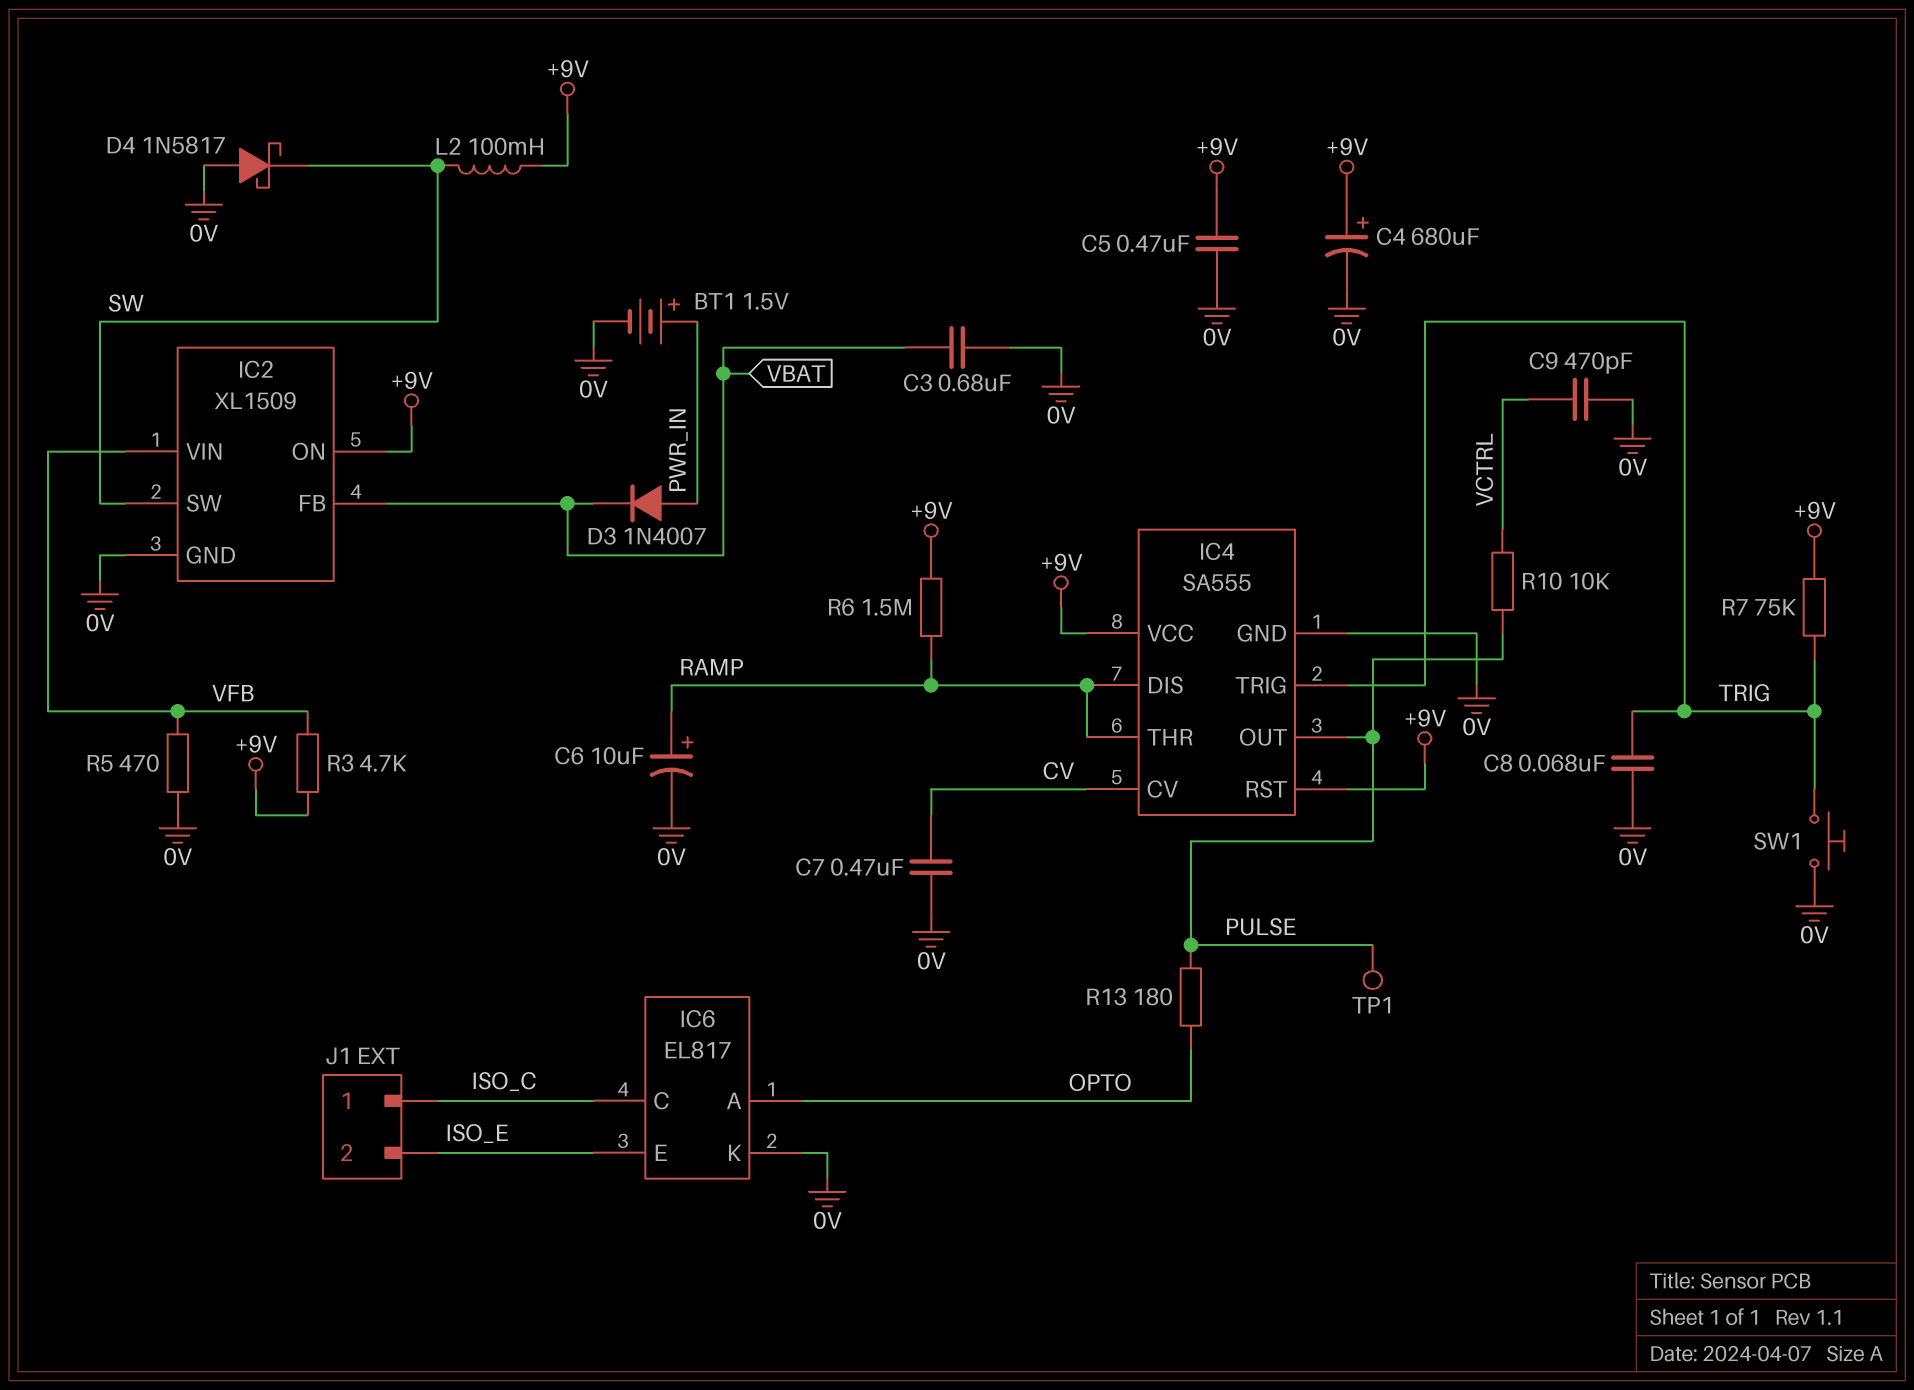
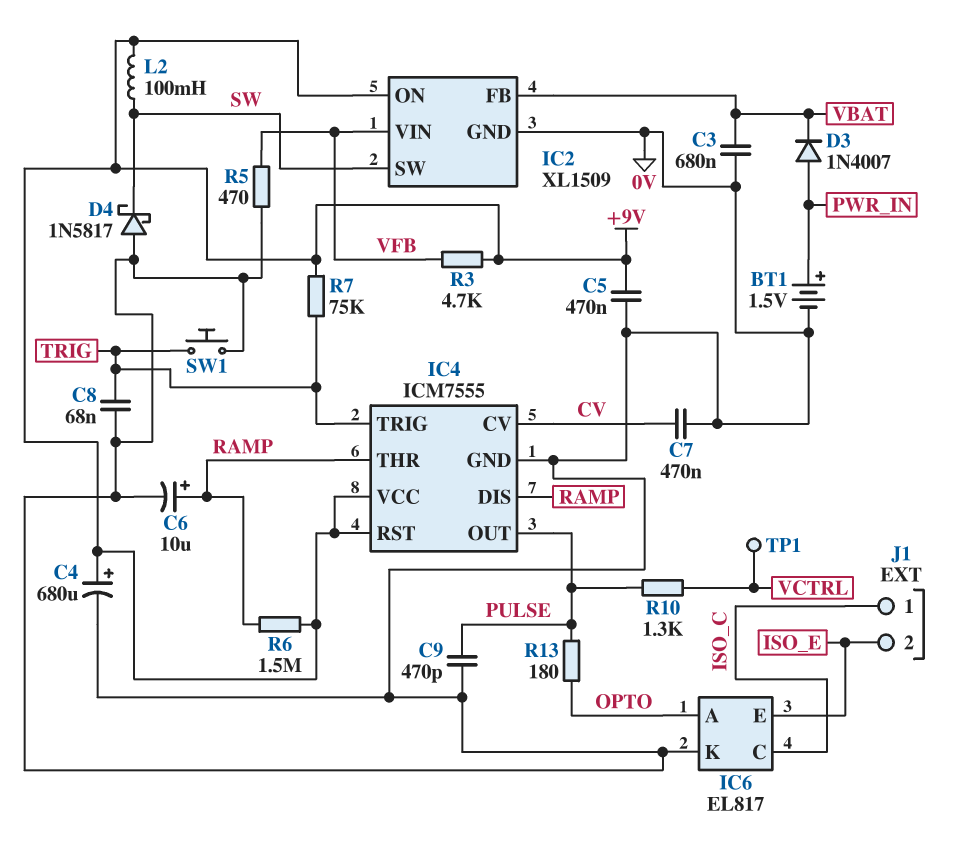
C9: 470pF (0V, VCTRL) -> 470pF (0V, PULSE)
IC4: SA555 -> ICM7555
R10: 10k (PULSE, VCTRL) -> 1.3k (PULSE, VCTRL)
TP1: test point (PULSE) -> test point (VCTRL)

